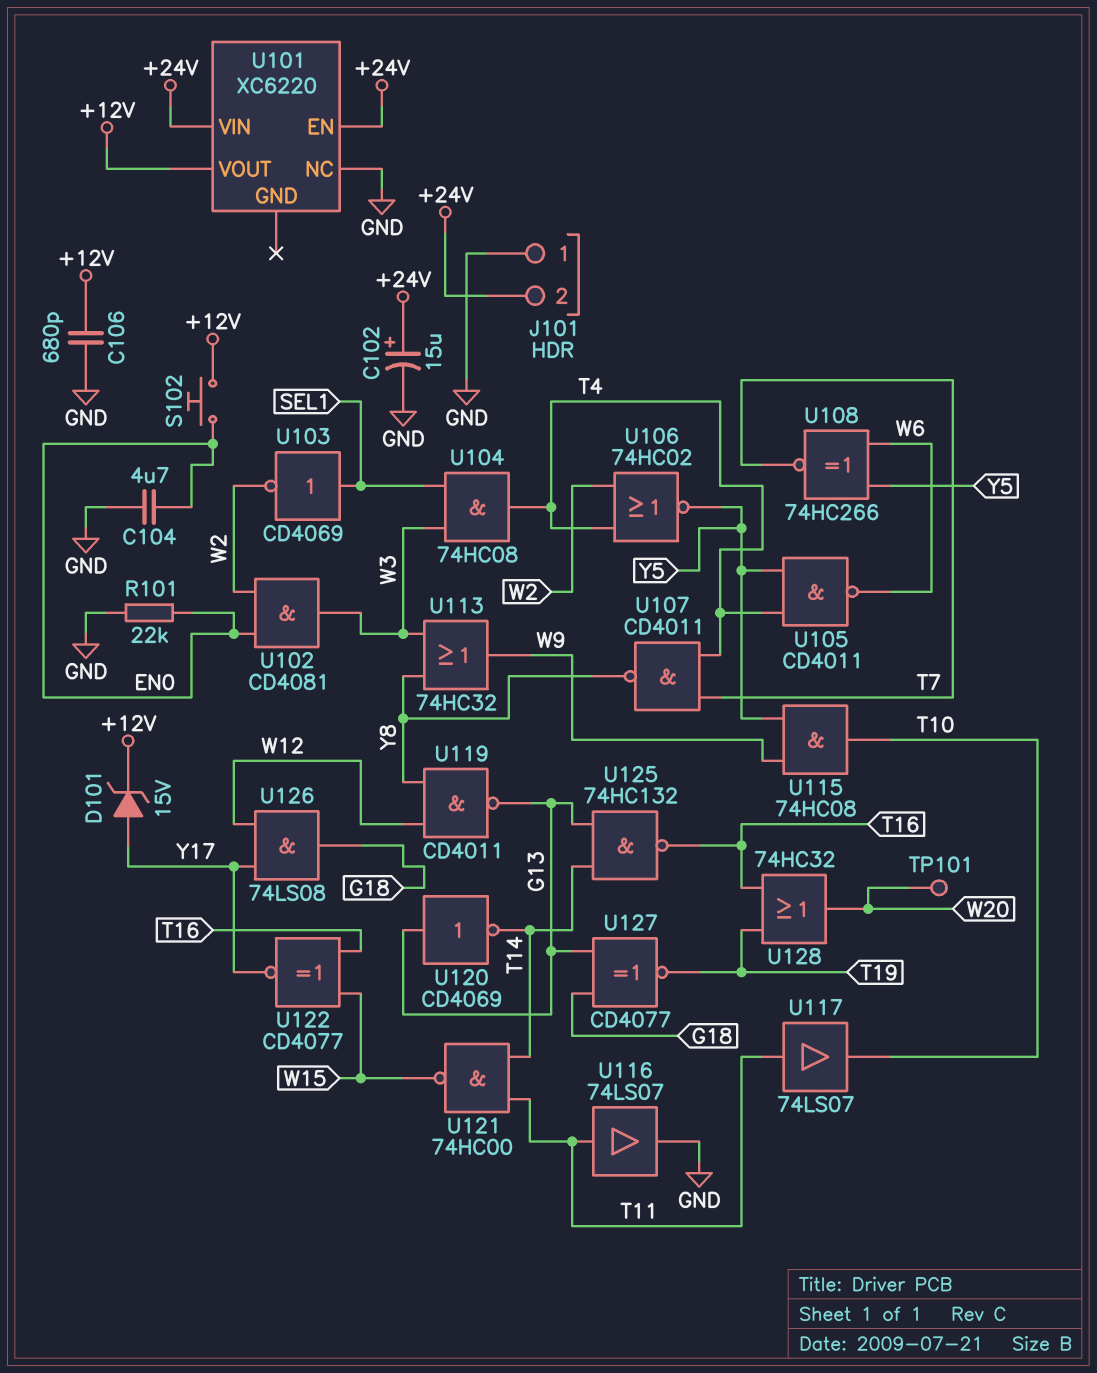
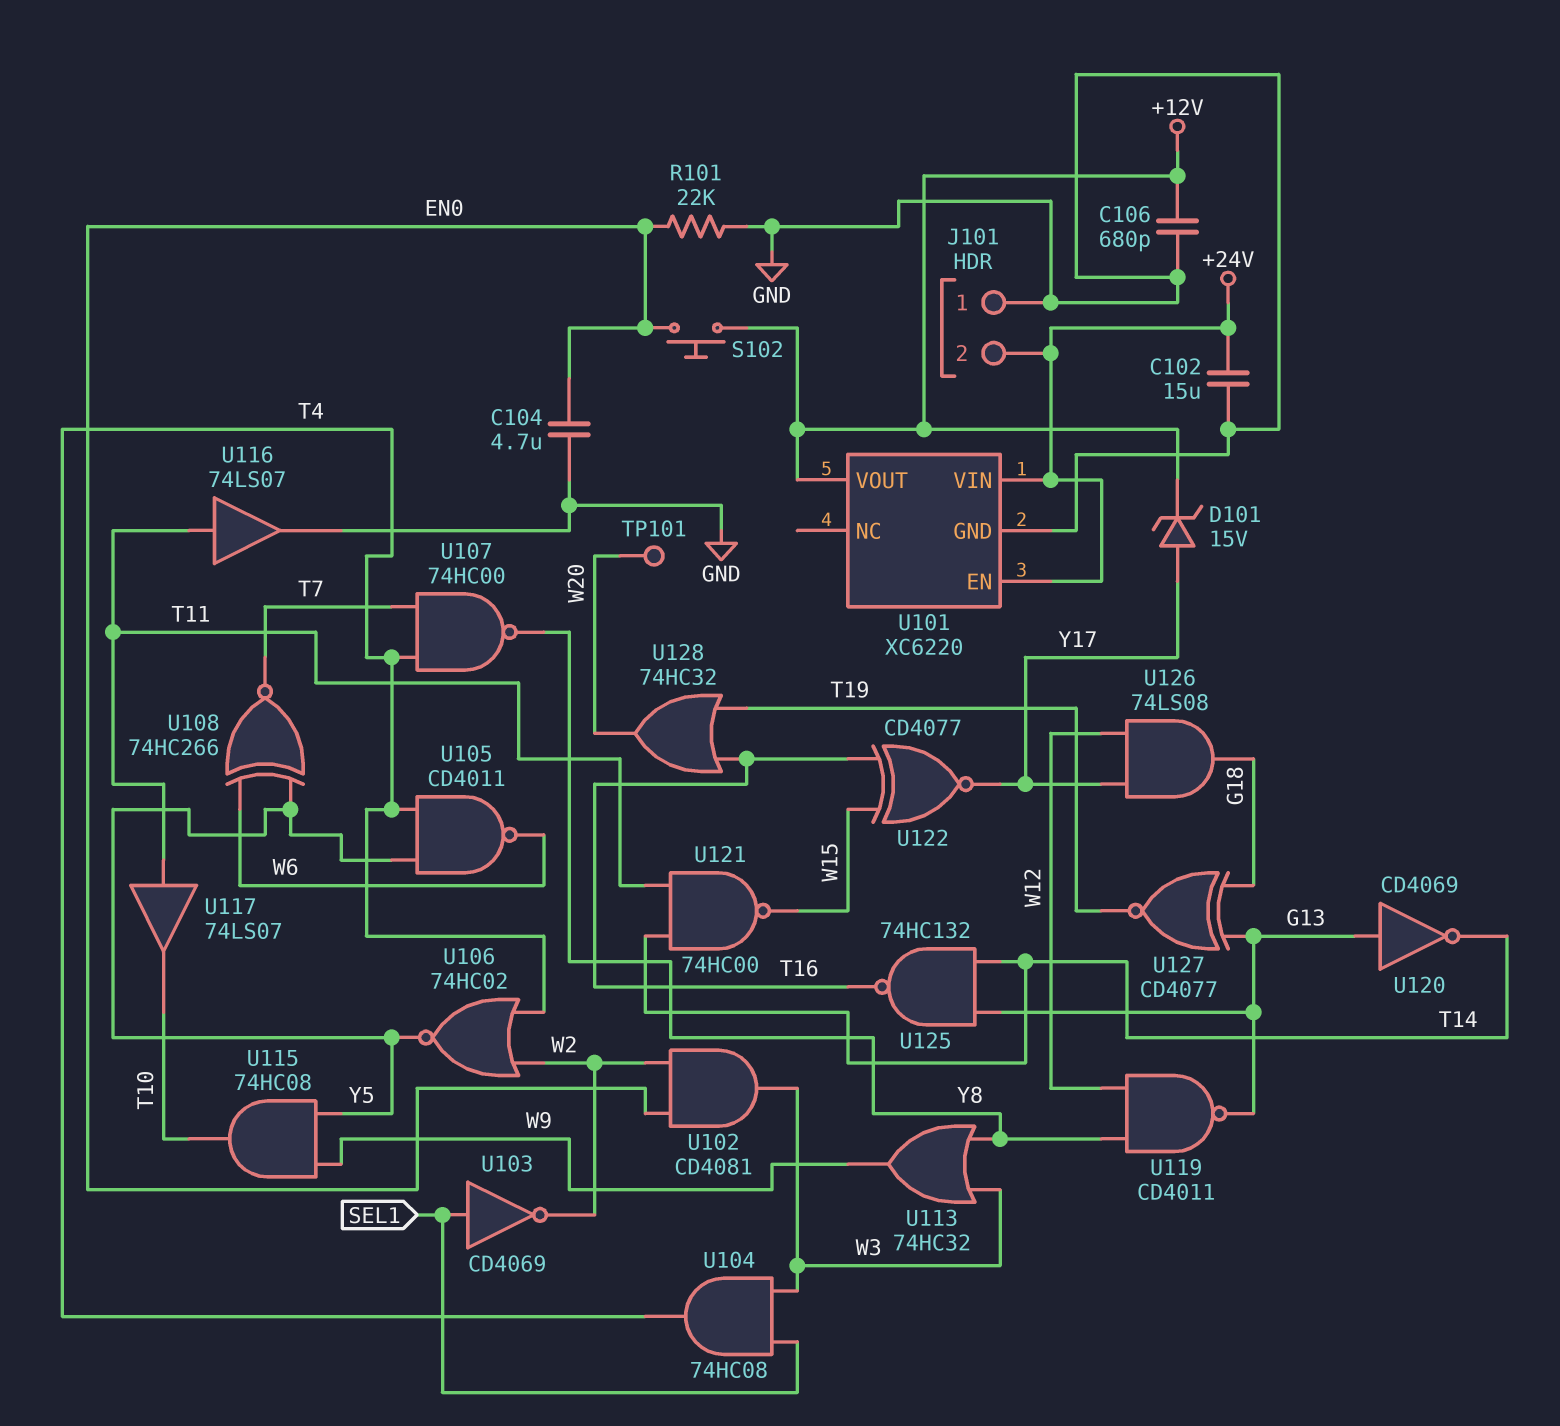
C102: 15uF (plus +24V, minus GND) -> 15uF (+24V, GND)
U101 pin GND: none -> GND
U101 pin NC: GND -> none
U107: NAND CD4011 (in T4, in T7, out Y8) -> NAND 74HC00 (in T4, in T7, out Y8)

